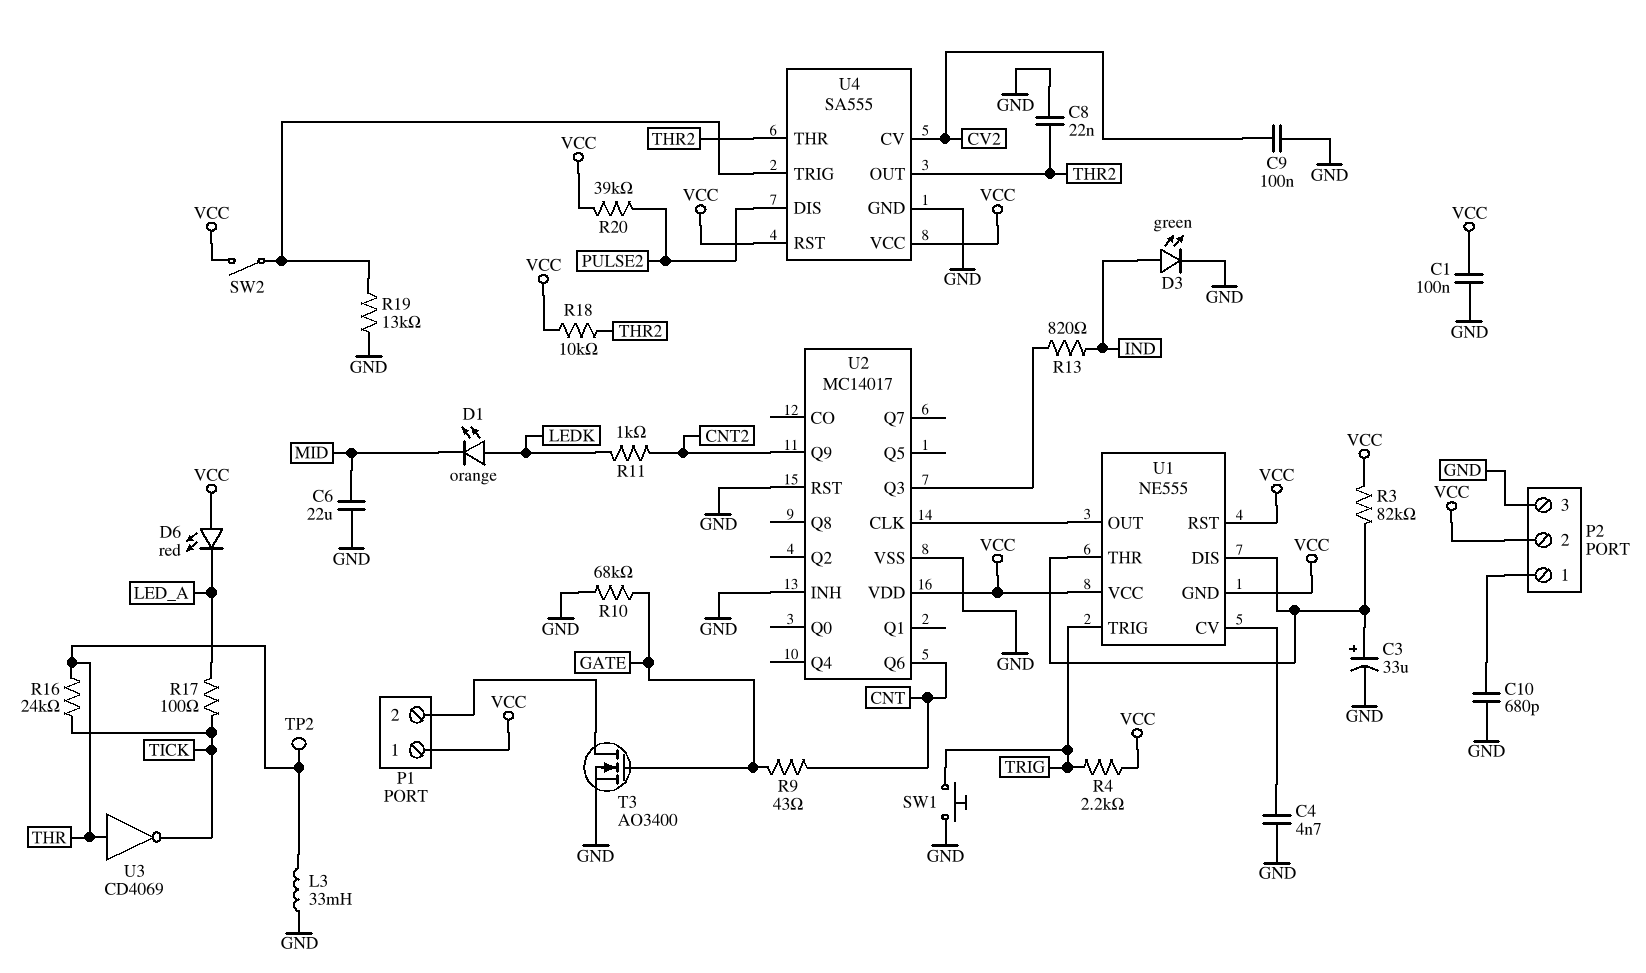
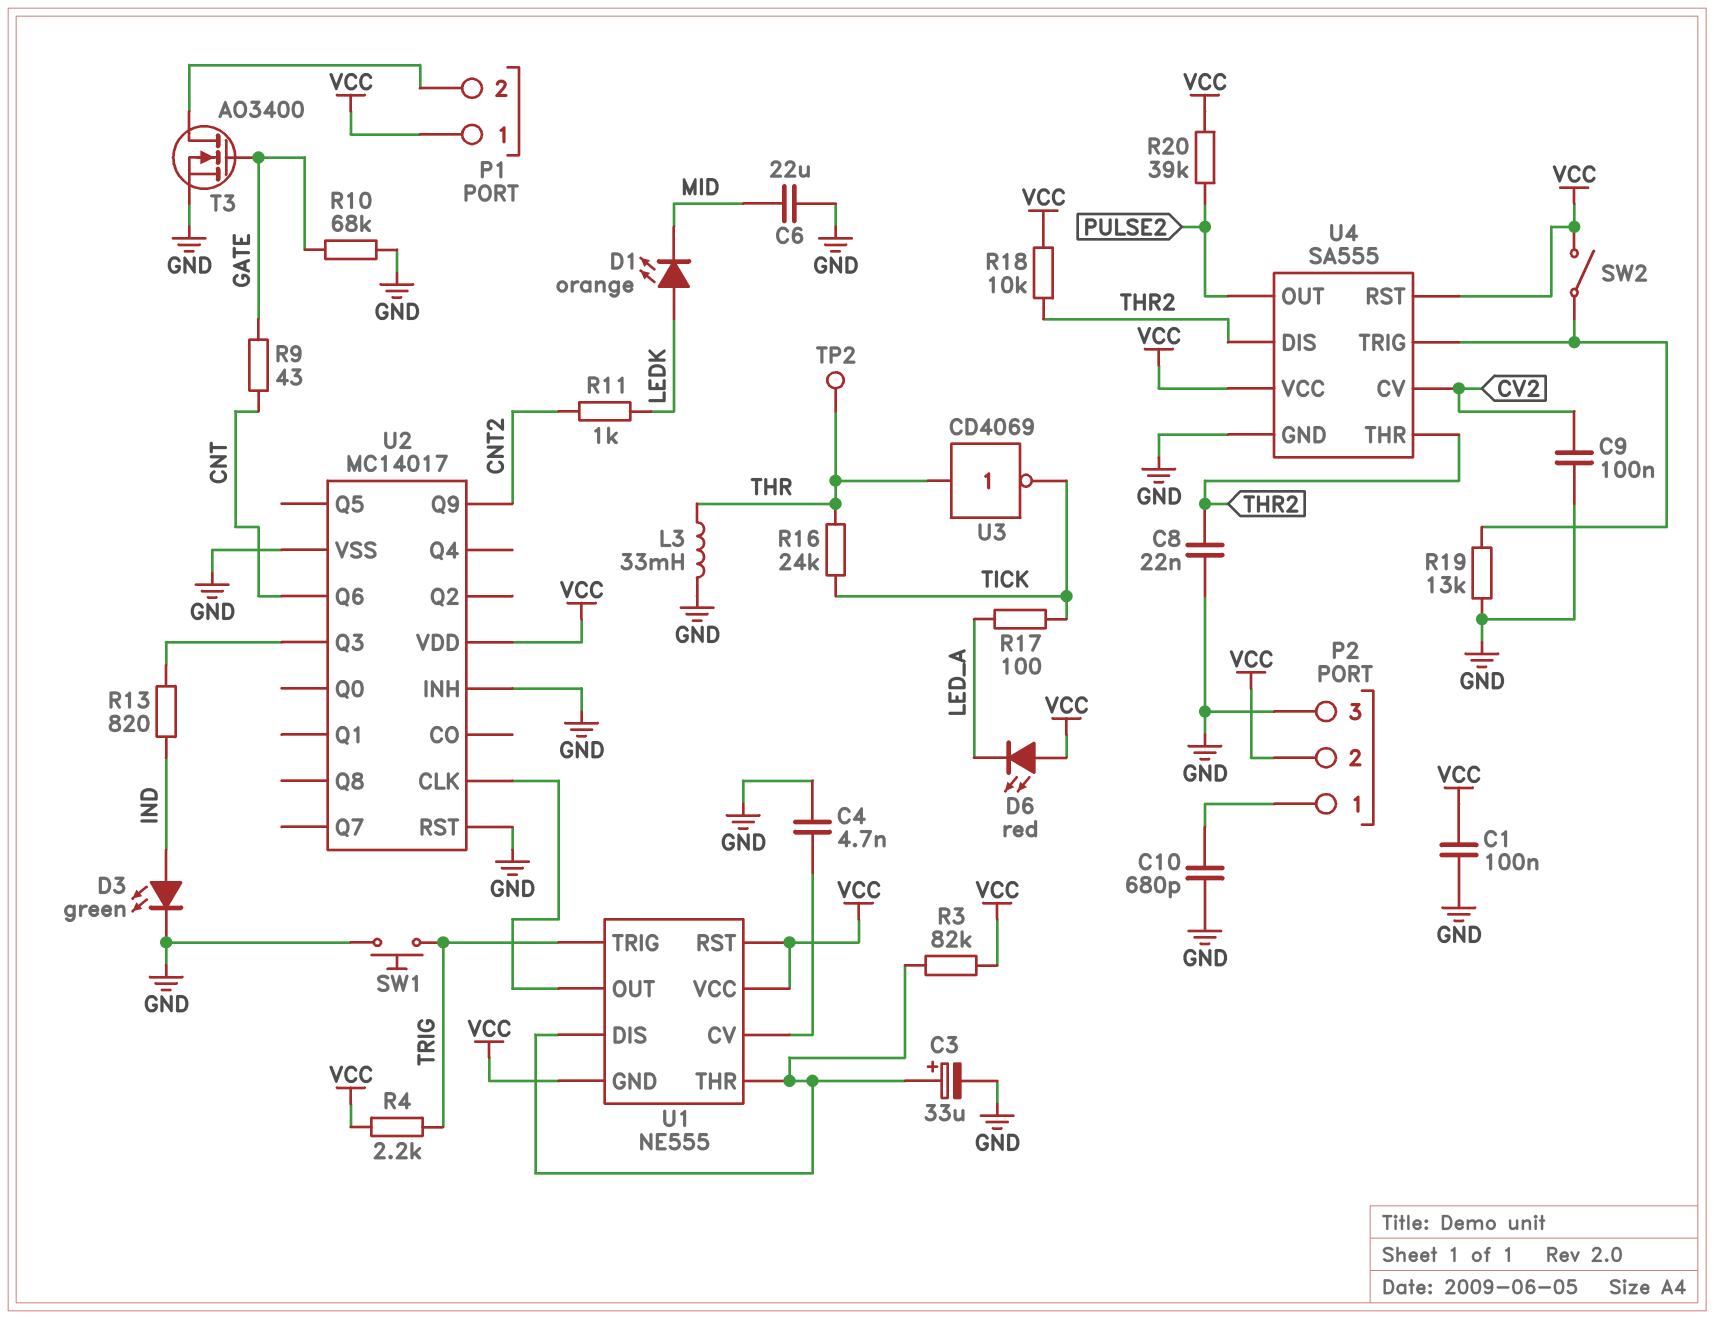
U4 pin DIS: PULSE2 -> THR2
U4 pin OUT: THR2 -> PULSE2

